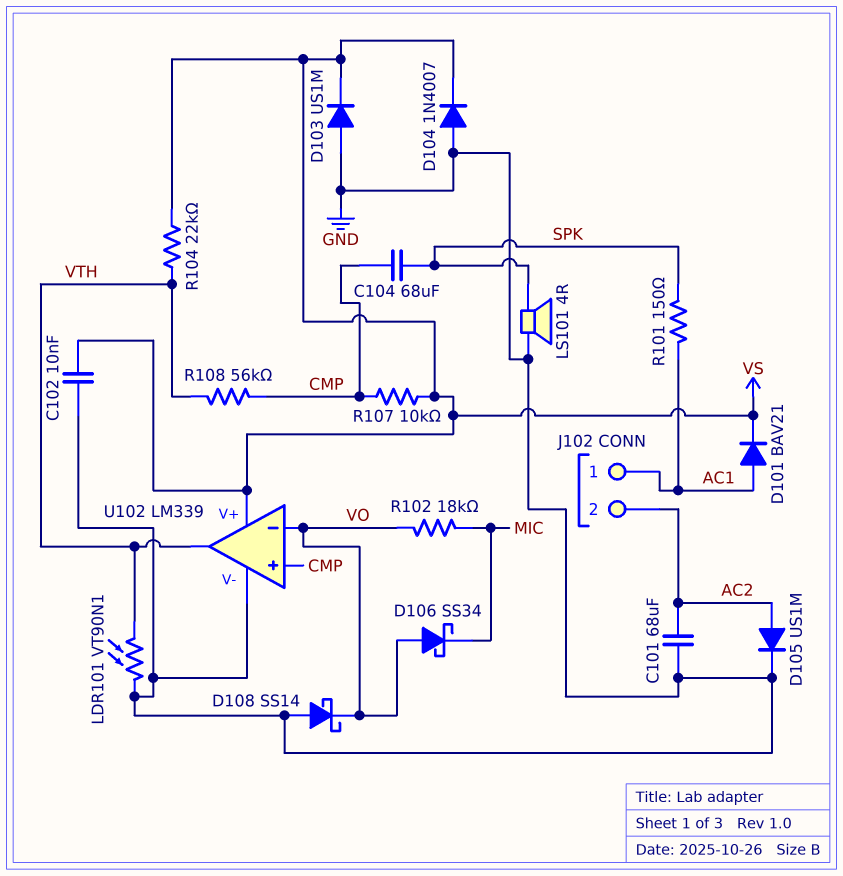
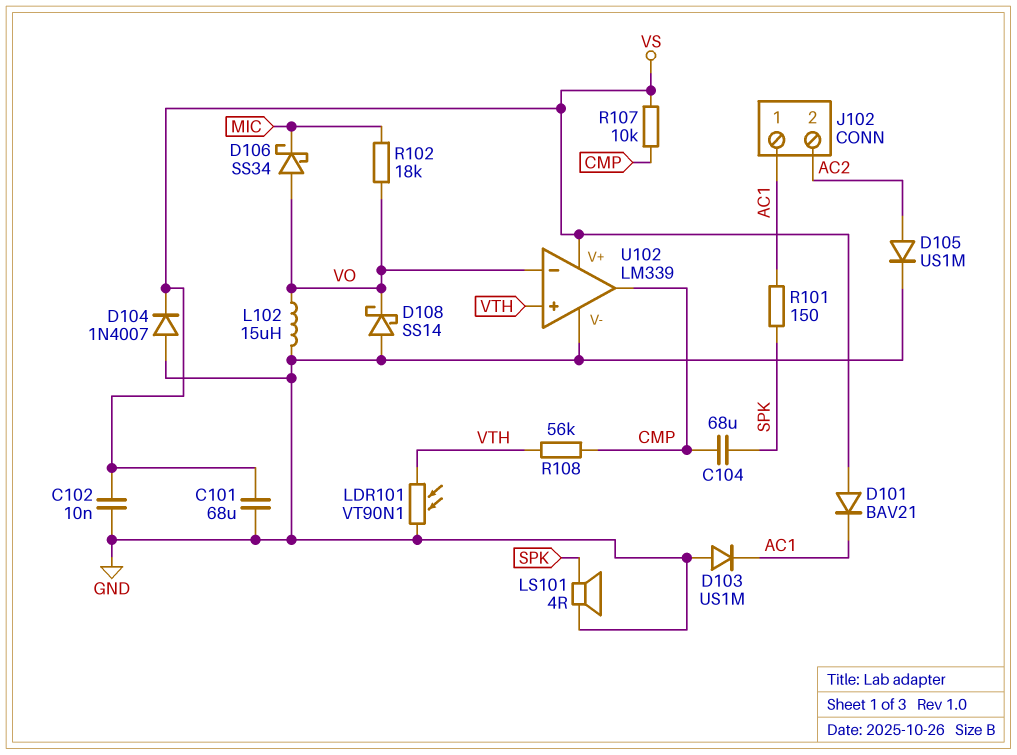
C101: 68uF (AC2, GND) -> 68uF (GND, VS)
D101: diode BAV21 (A AC1, K VS) -> diode BAV21 (A VS, K AC1)
D103: diode US1M (A GND, K VS) -> diode US1M (A GND, K AC1)
L102: none -> 15uH (GND, VO)
R104: 22k (VS, VTH) -> none
U102 pin in+: CMP -> VTH
U102 pin out: VTH -> CMP

